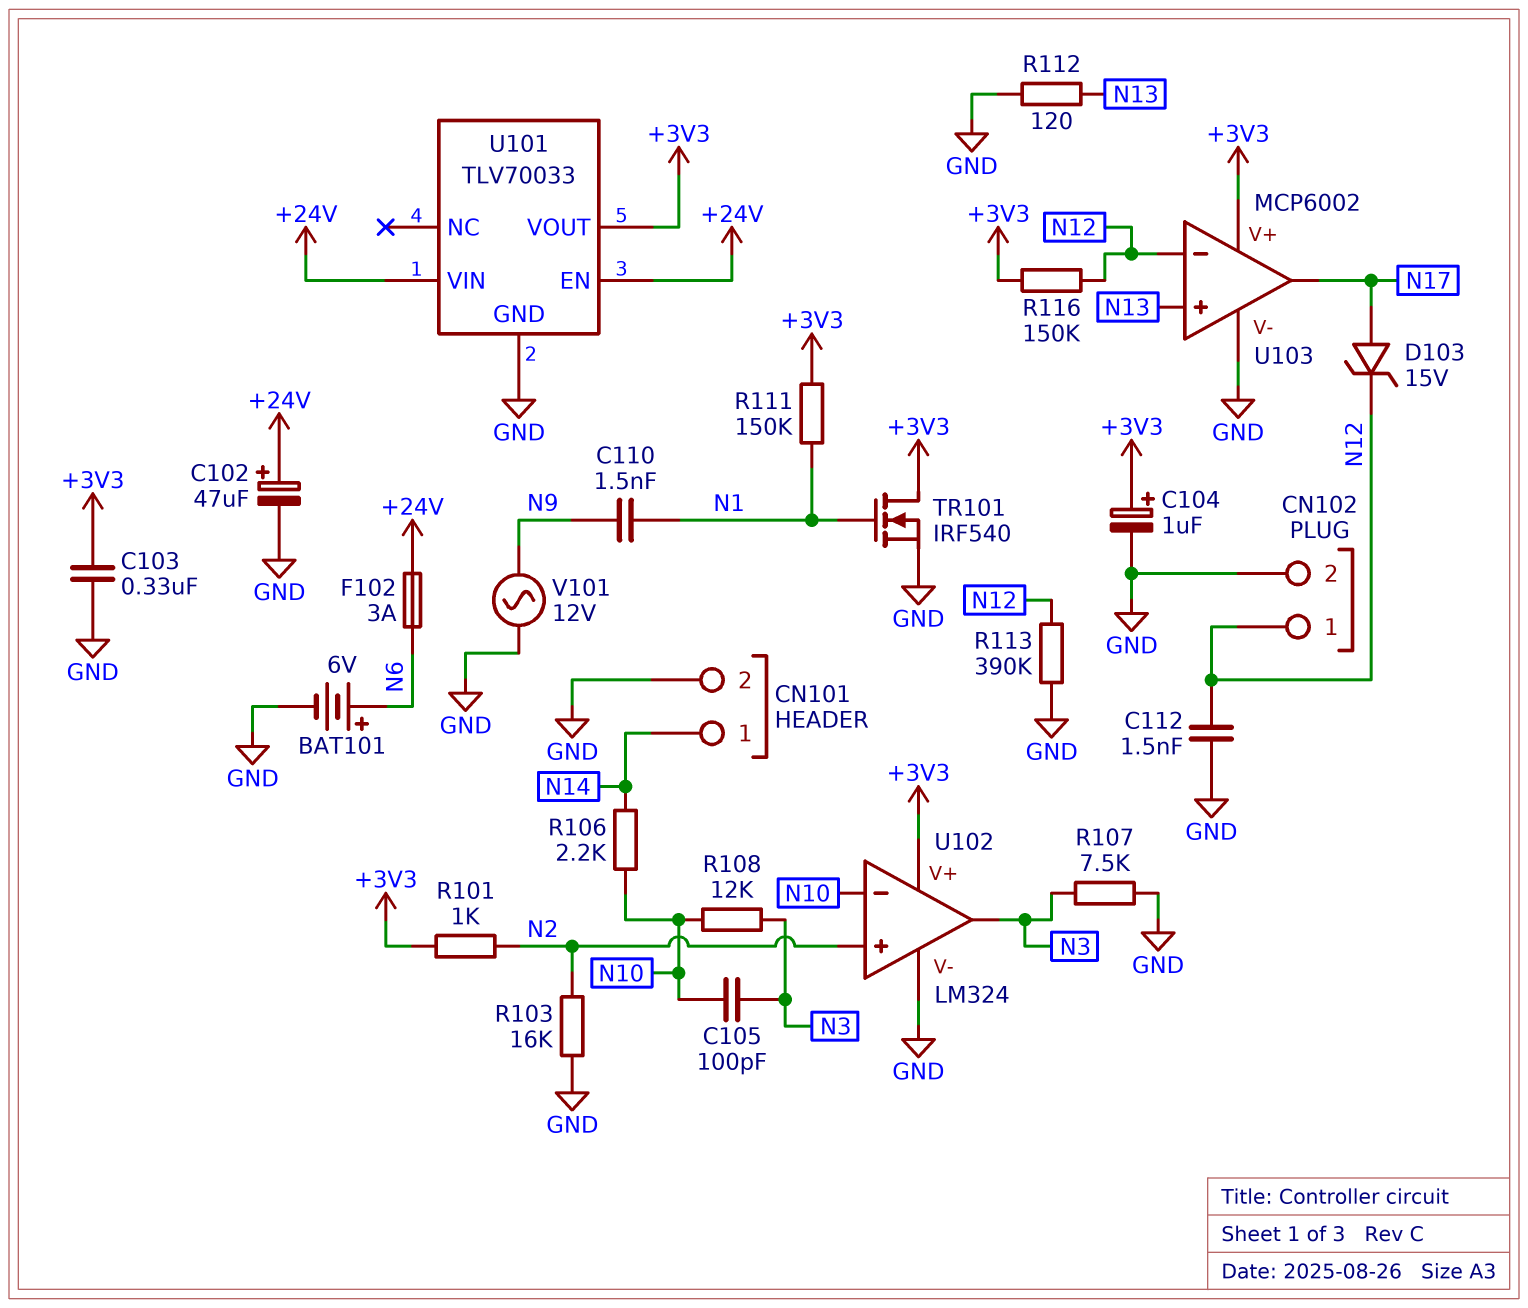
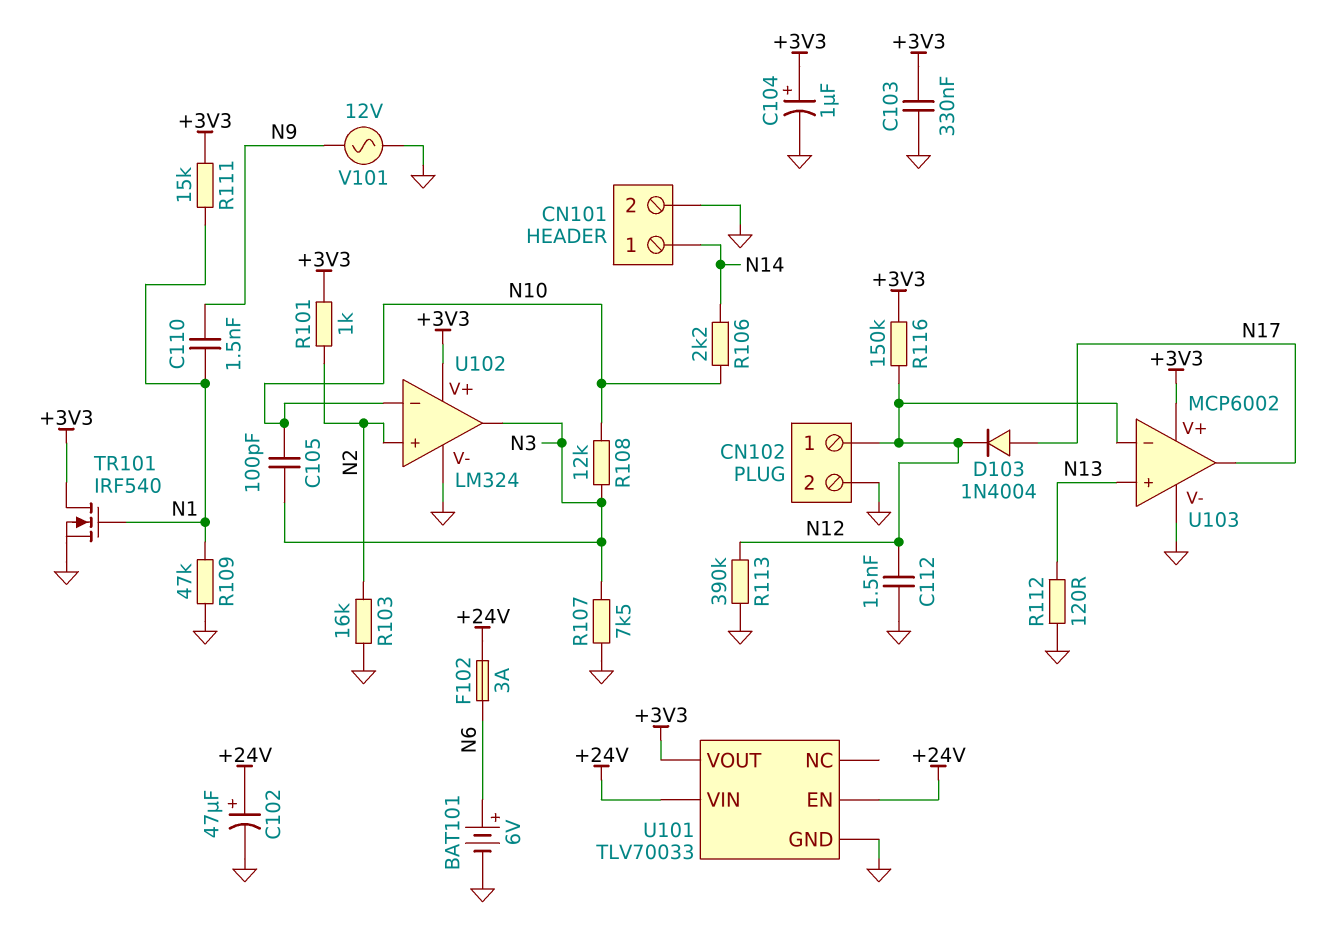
D103: zener 15V (A N17, K N12) -> diode 1N4004 (A N17, K N12)
R109: none -> 47k (GND, N1)
R111: 150k (+3V3, N1) -> 15k (+3V3, N1)

